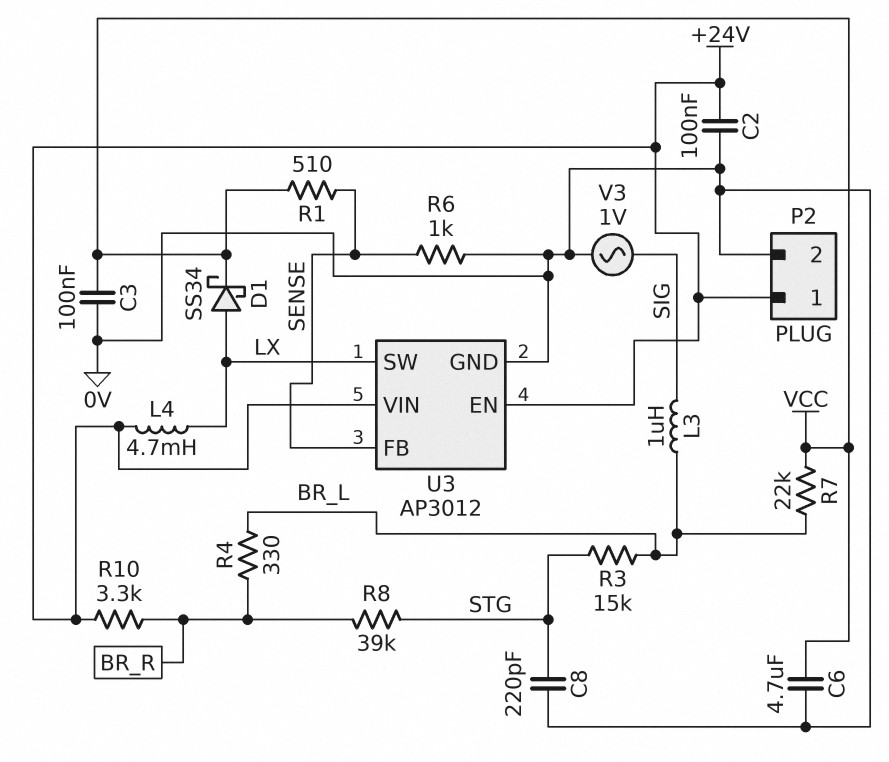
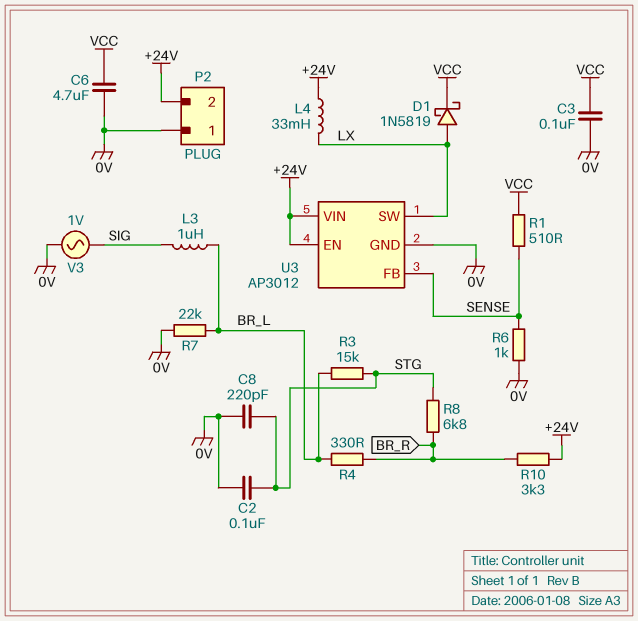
C2: 100nF (+24V, 0V) -> 100nF (0V, STG)
D1: schottky SS34 (A LX, K VCC) -> schottky 1N5819 (A LX, K VCC)
L4: 4.7mH (+24V, LX) -> 33mH (+24V, LX)
P2 pin 1: +24V -> 0V
P2 pin 2: 0V -> +24V
R7: 22k (BR_L, VCC) -> 22k (0V, BR_L)
R8: 39k (BR_R, STG) -> 6.8k (BR_R, STG)

